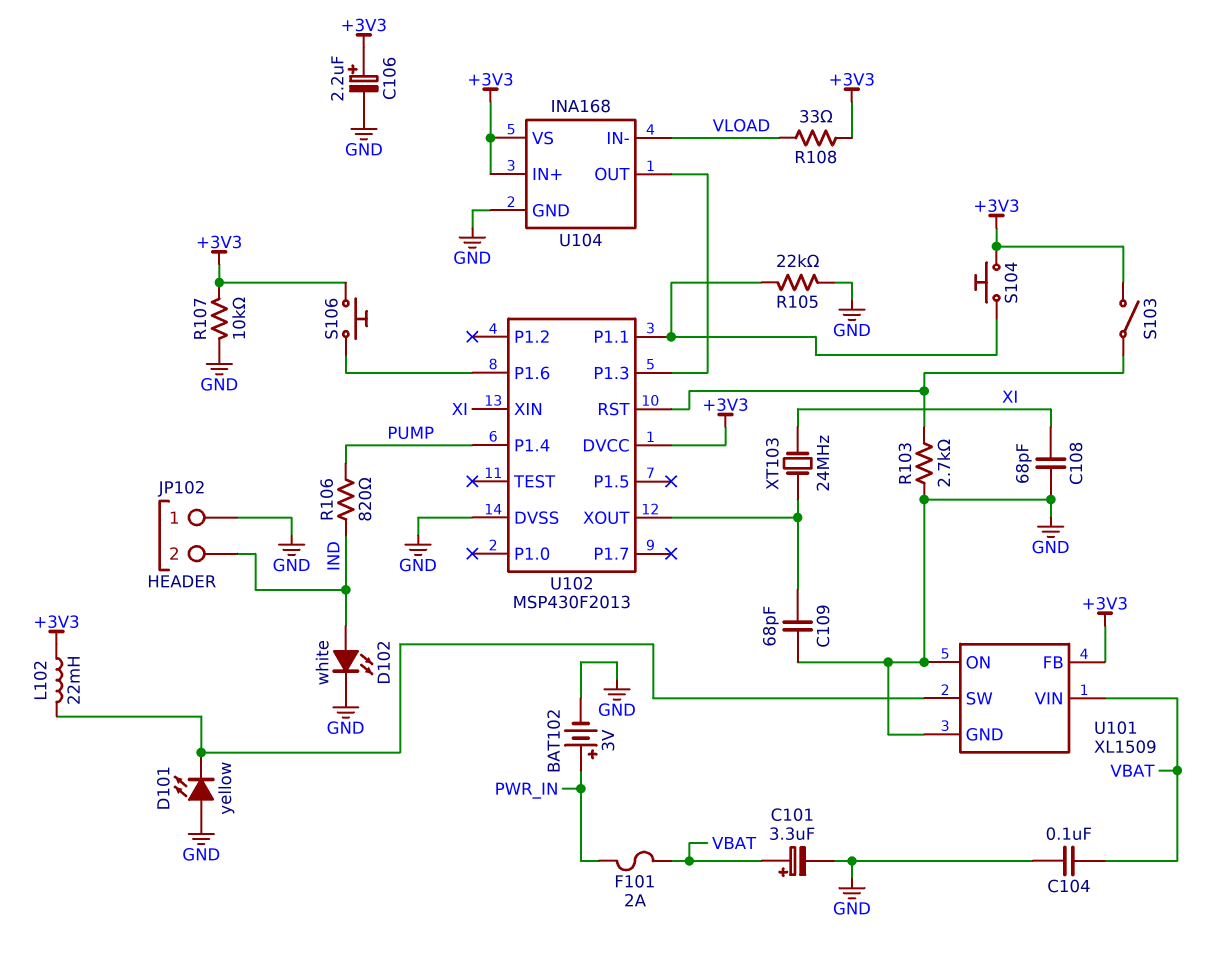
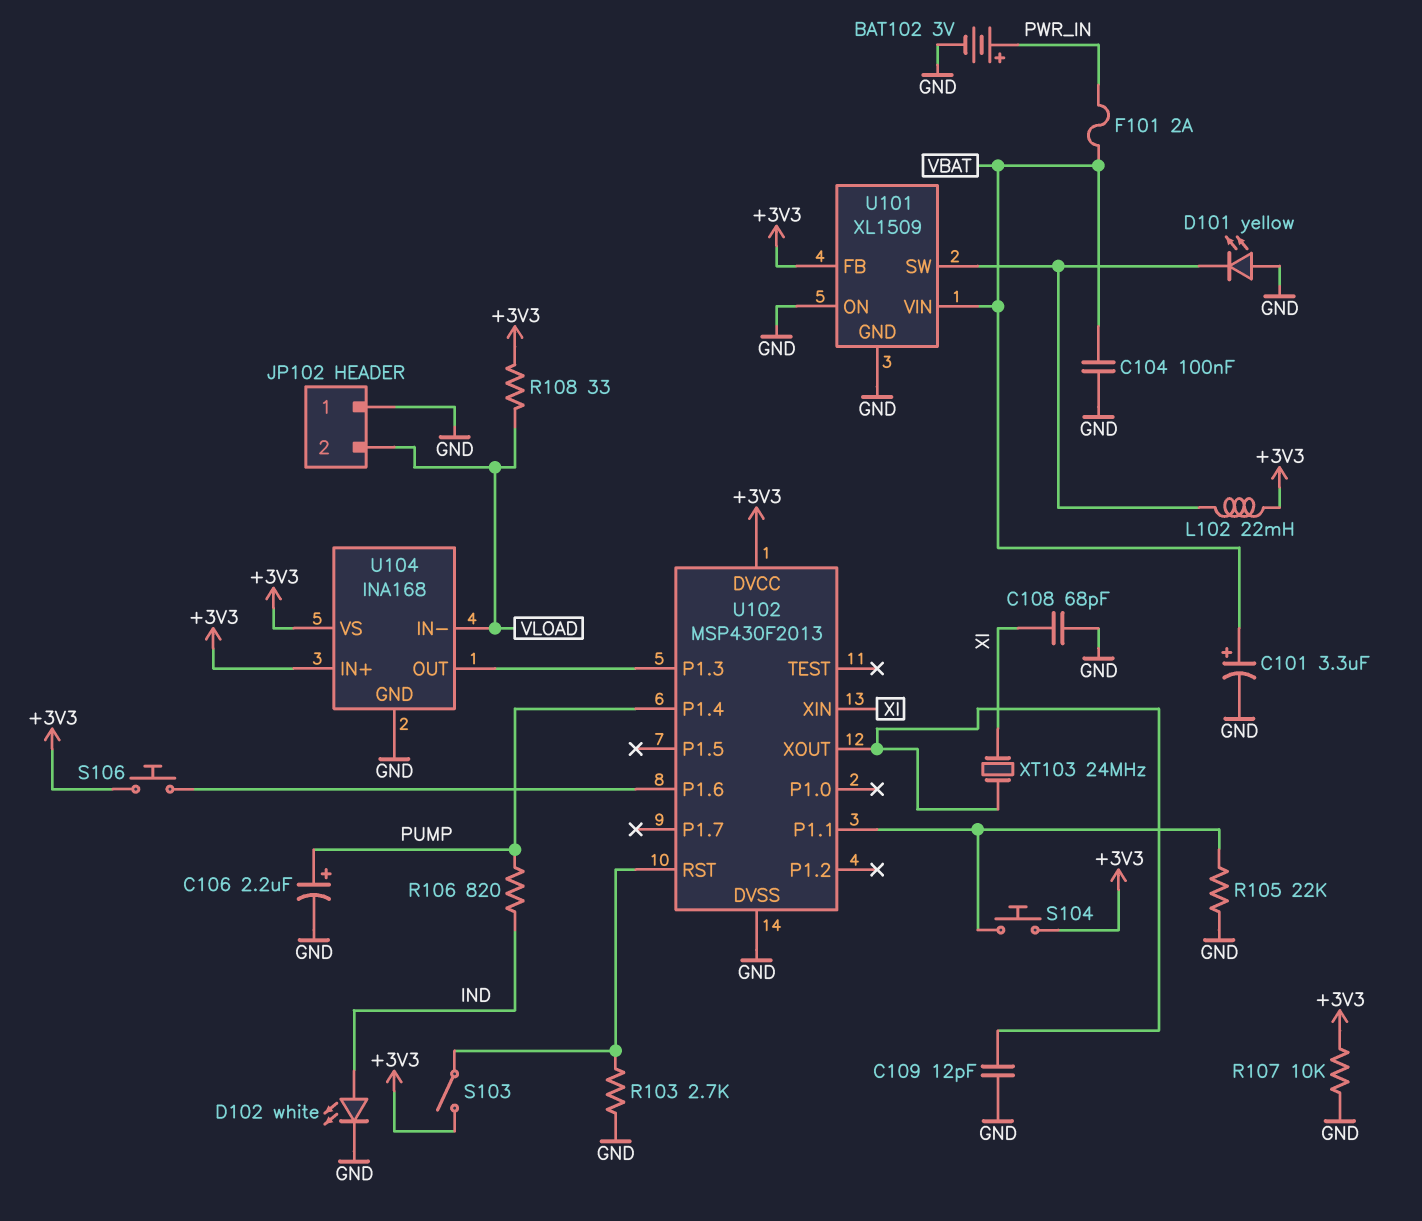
C106: 2.2uF (plus +3V3, minus GND) -> 2.2uF (plus PUMP, minus GND)
C109: 68pF (GND, U102/XOUT) -> 12pF (GND, U102/XOUT)
JP102 pin 2: IND -> VLOAD

